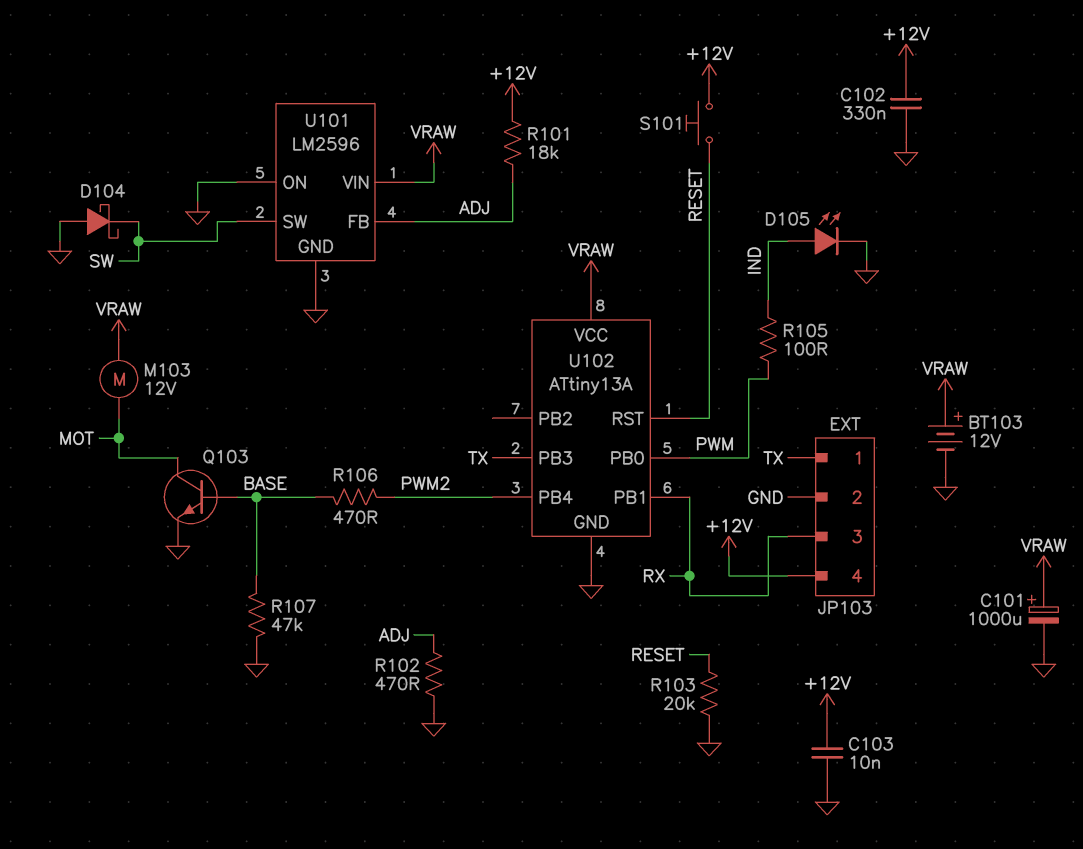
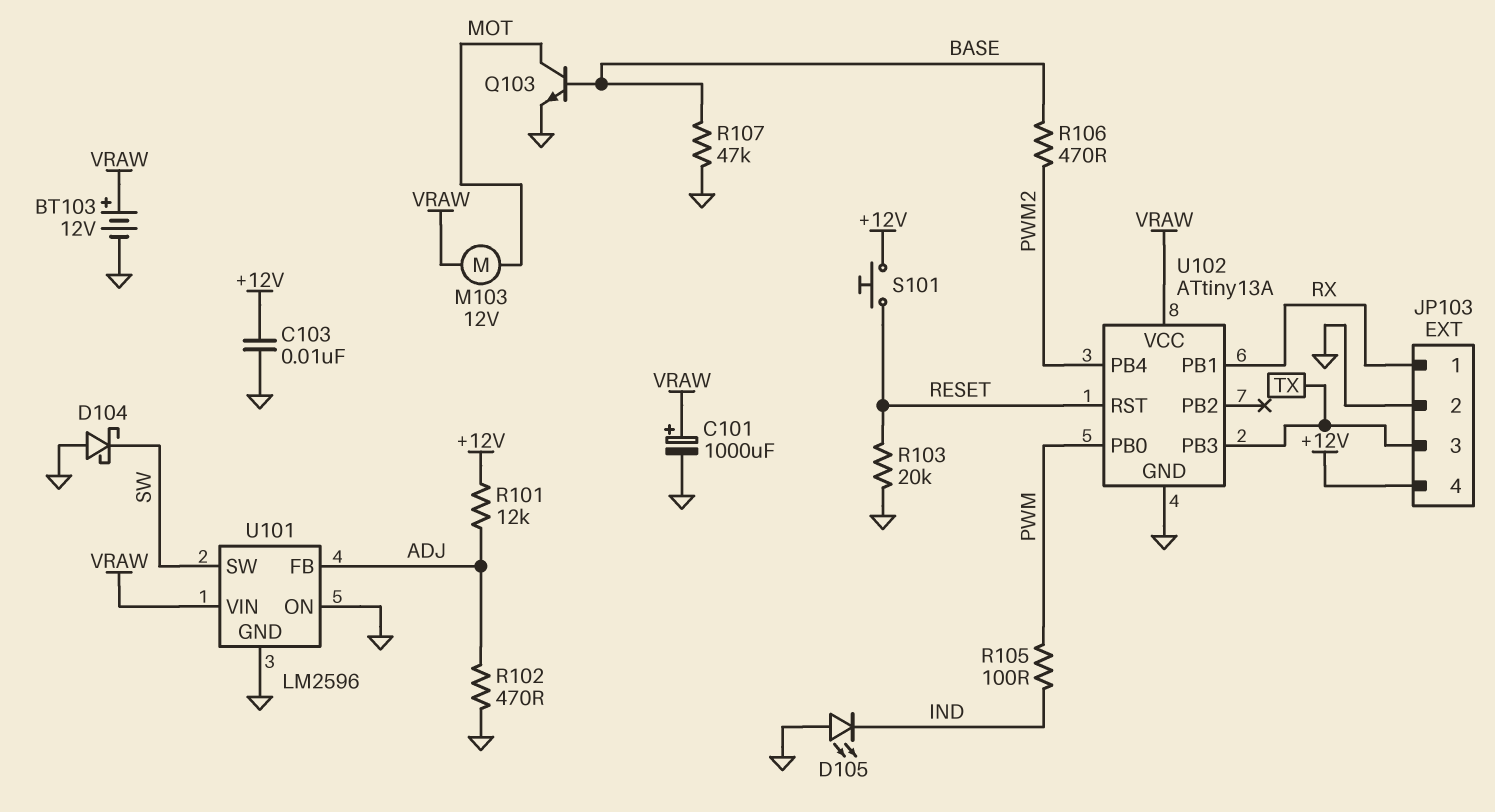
C102: 330nF (+12V, GND) -> none
D105: LED (A IND, K GND) -> LED (A GND, K IND)
JP103 pin 1: TX -> RX
JP103 pin 3: RX -> TX
R101: 18k (+12V, ADJ) -> 12k (+12V, ADJ)

